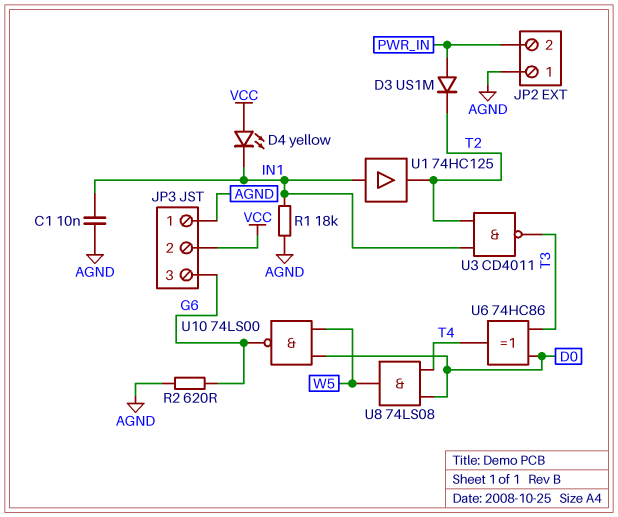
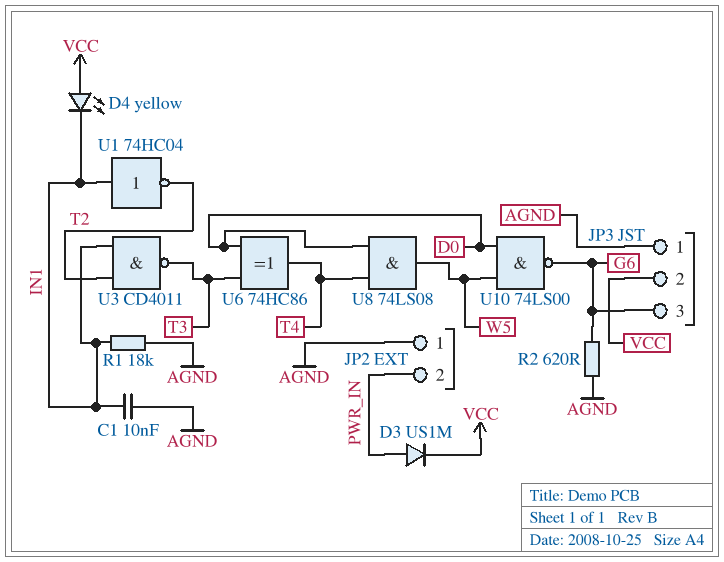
D3: diode US1M (A PWR_IN, K T2) -> diode US1M (A PWR_IN, K VCC)
U1: buffer 74HC125 (in IN1, out T2) -> NOT 74HC04 (in IN1, out T2)

